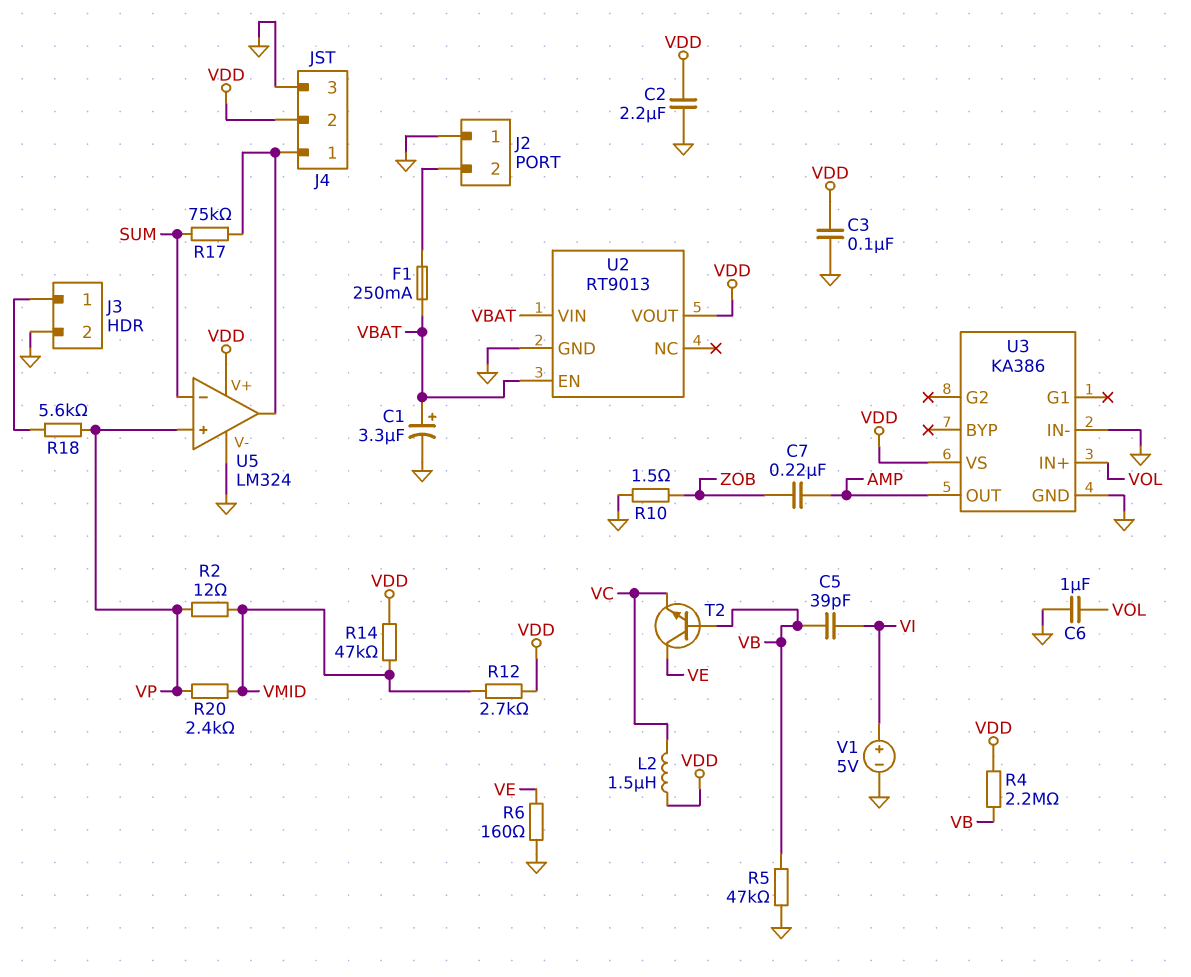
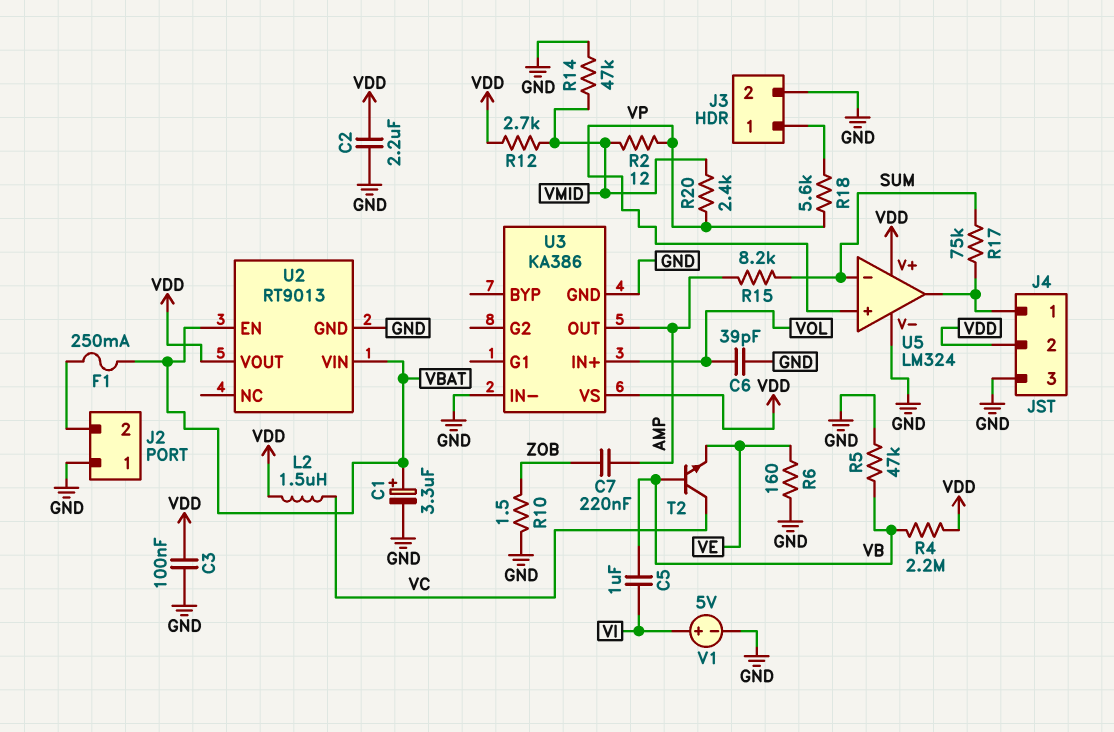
C5: 39pF (VB, VI) -> 1uF (VB, VI)
C6: 1uF (GND, VOL) -> 39pF (GND, VOL)
R14: 47k (VDD, VMID) -> 47k (GND, VMID)
R15: none -> 8.2k (AMP, SUM)
T2: NPN (B VB, C VE, E VC) -> NPN (B VB, C VC, E VE)

